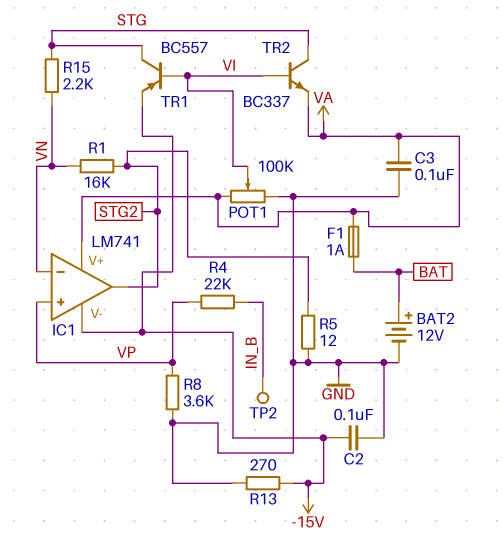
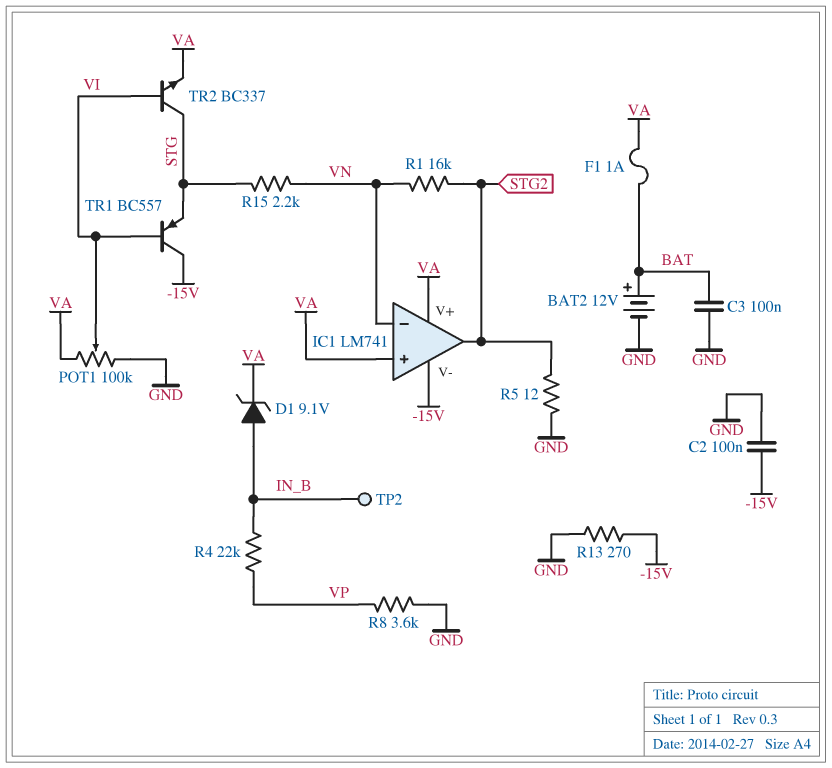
C3: 100nF (GND, VA) -> 100nF (BAT, GND)
D1: none -> zener 9.1V (A IN_B, K VA)
IC1 pin in+: VP -> VA
TR1: PNP BC557 (B VI, C STG, E -15V) -> PNP BC557 (B VI, C -15V, E STG)

